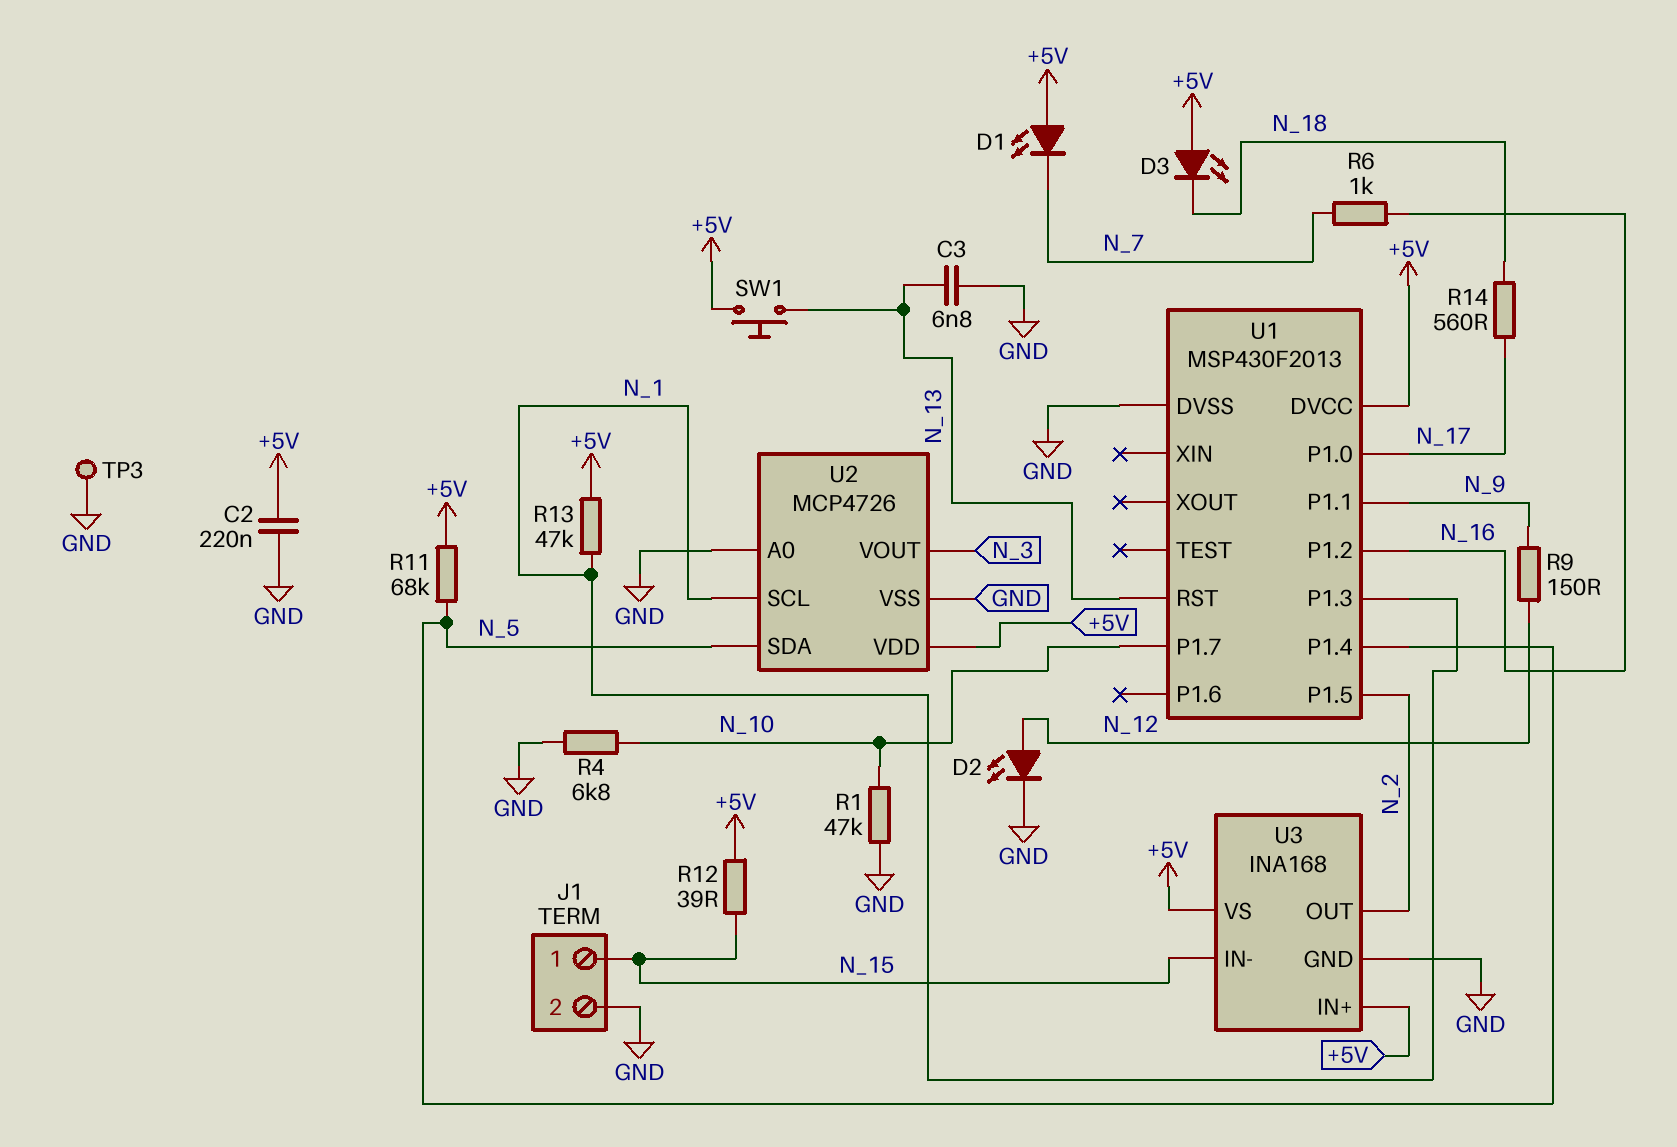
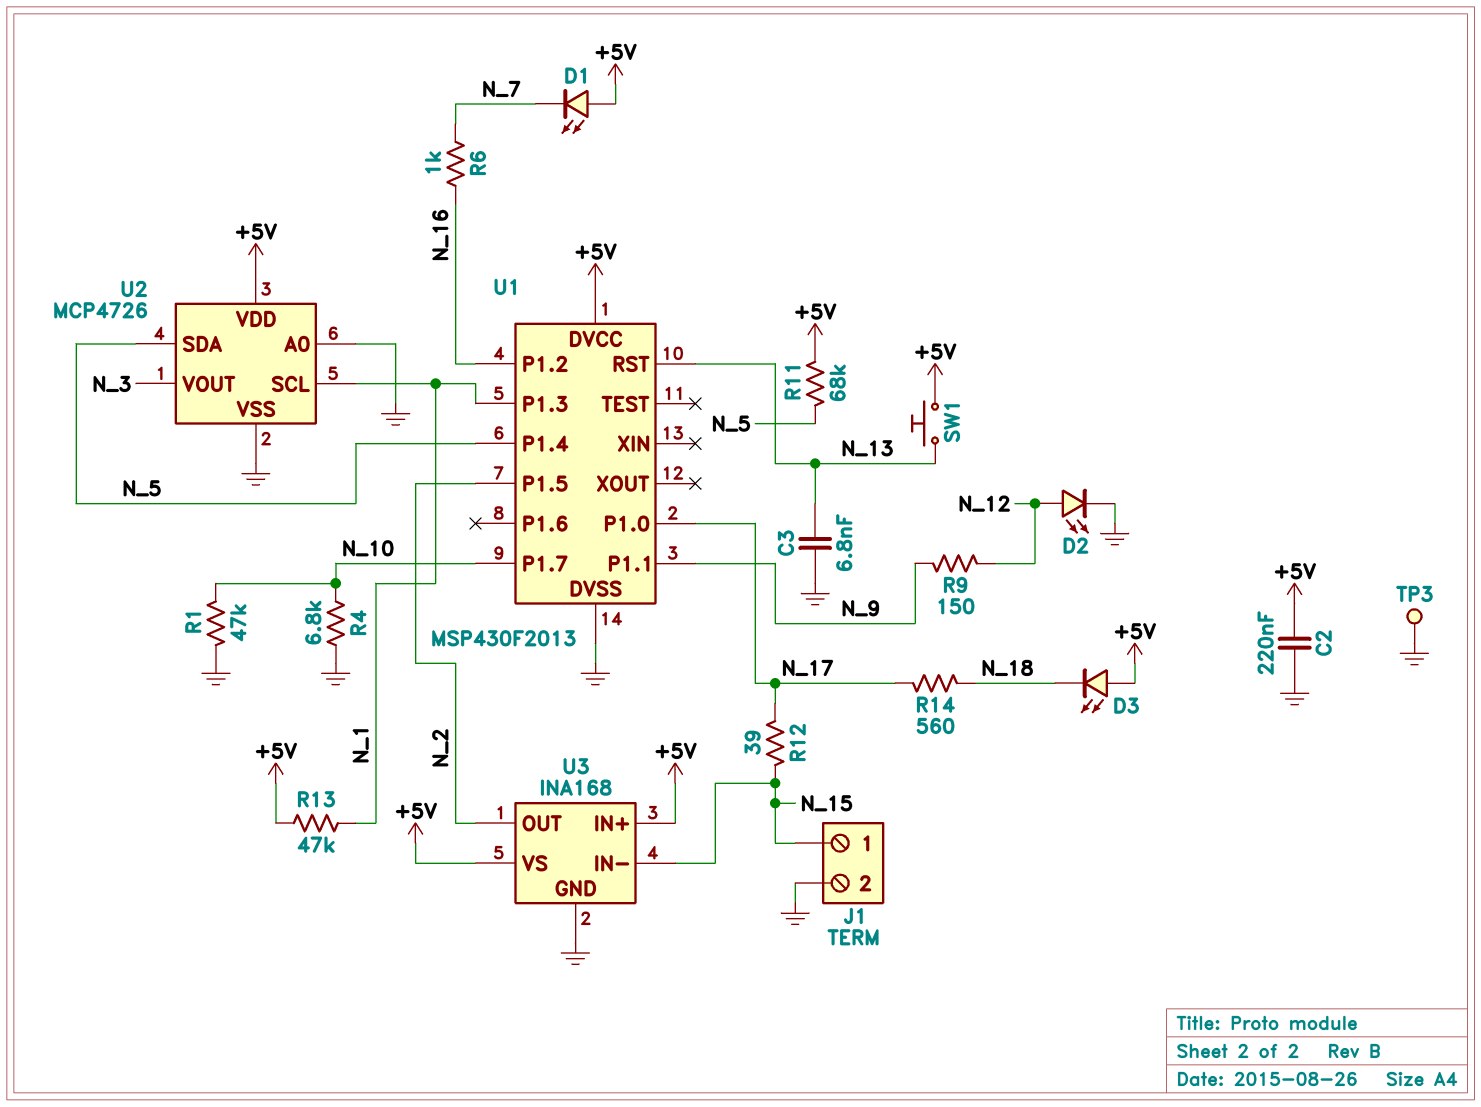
R12: 39 (+5V, N_15) -> 39 (N_15, N_17)

